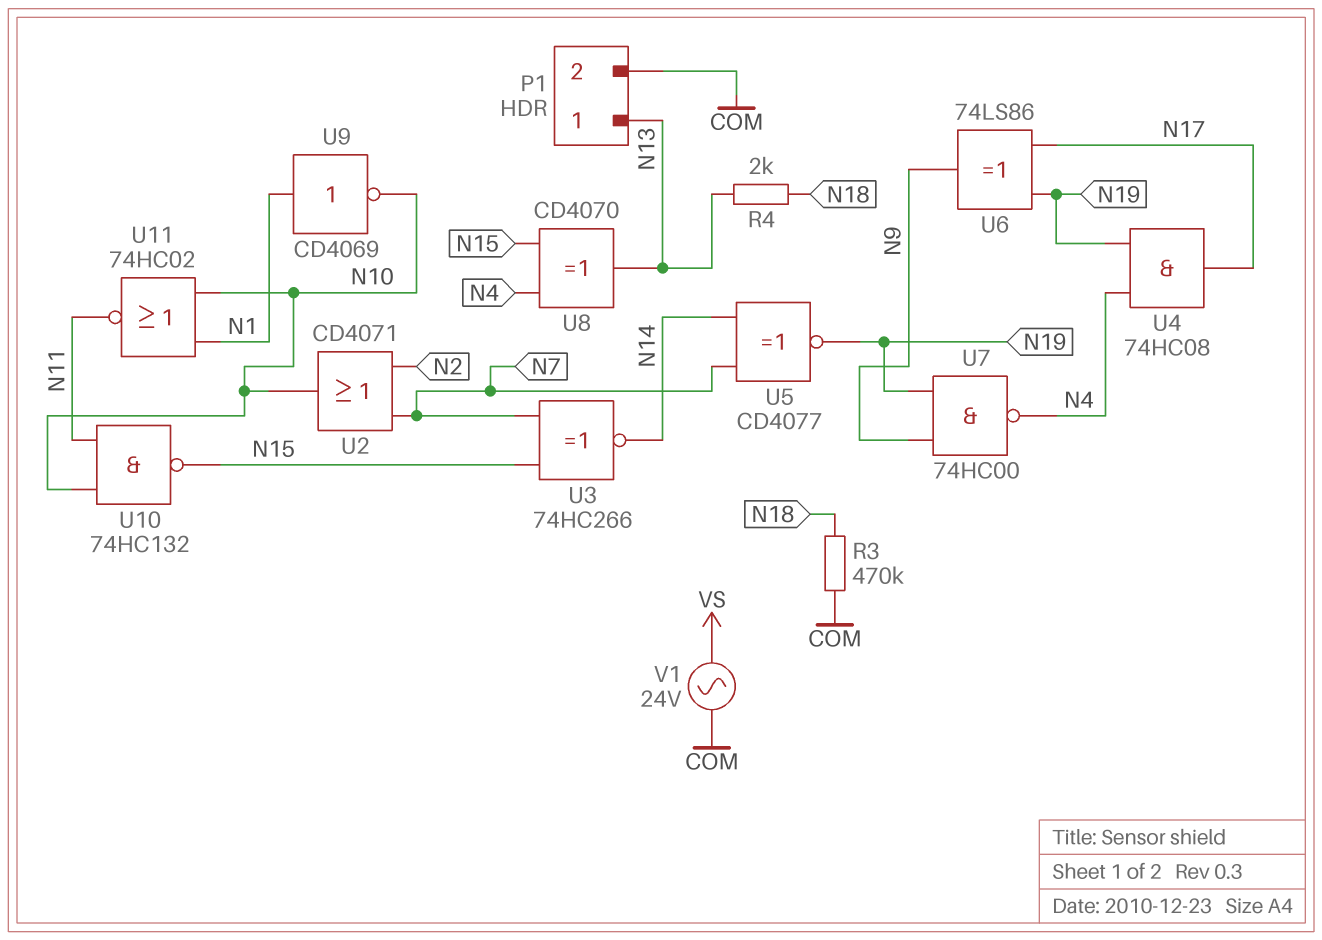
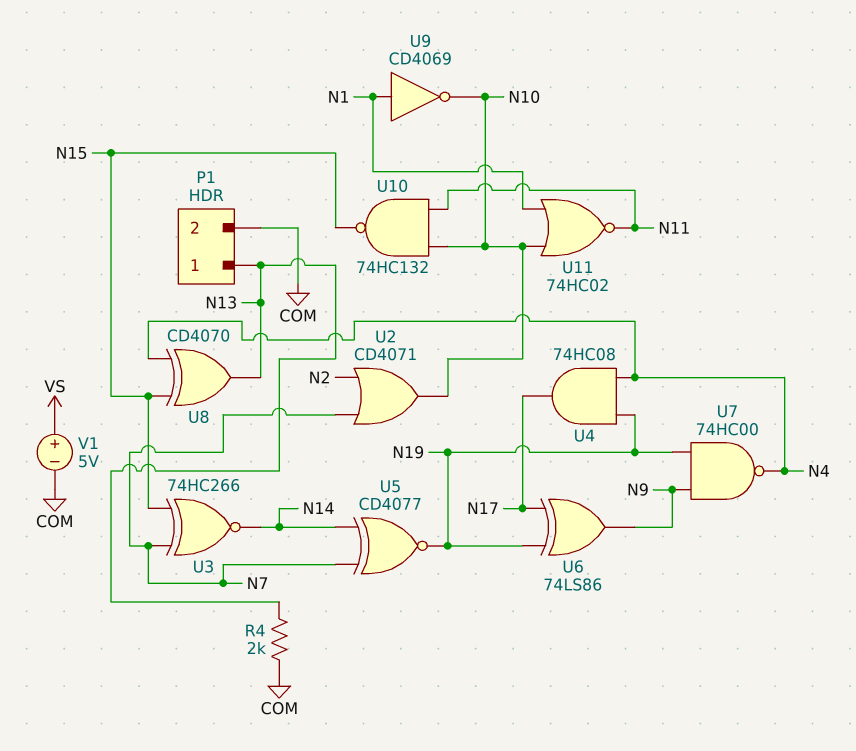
R3: 470k (COM, N18) -> none
R4: 2k (N13, N18) -> 2k (COM, N13)
V1: AC 24V (COM, VS) -> 5V (plus VS, minus COM)

